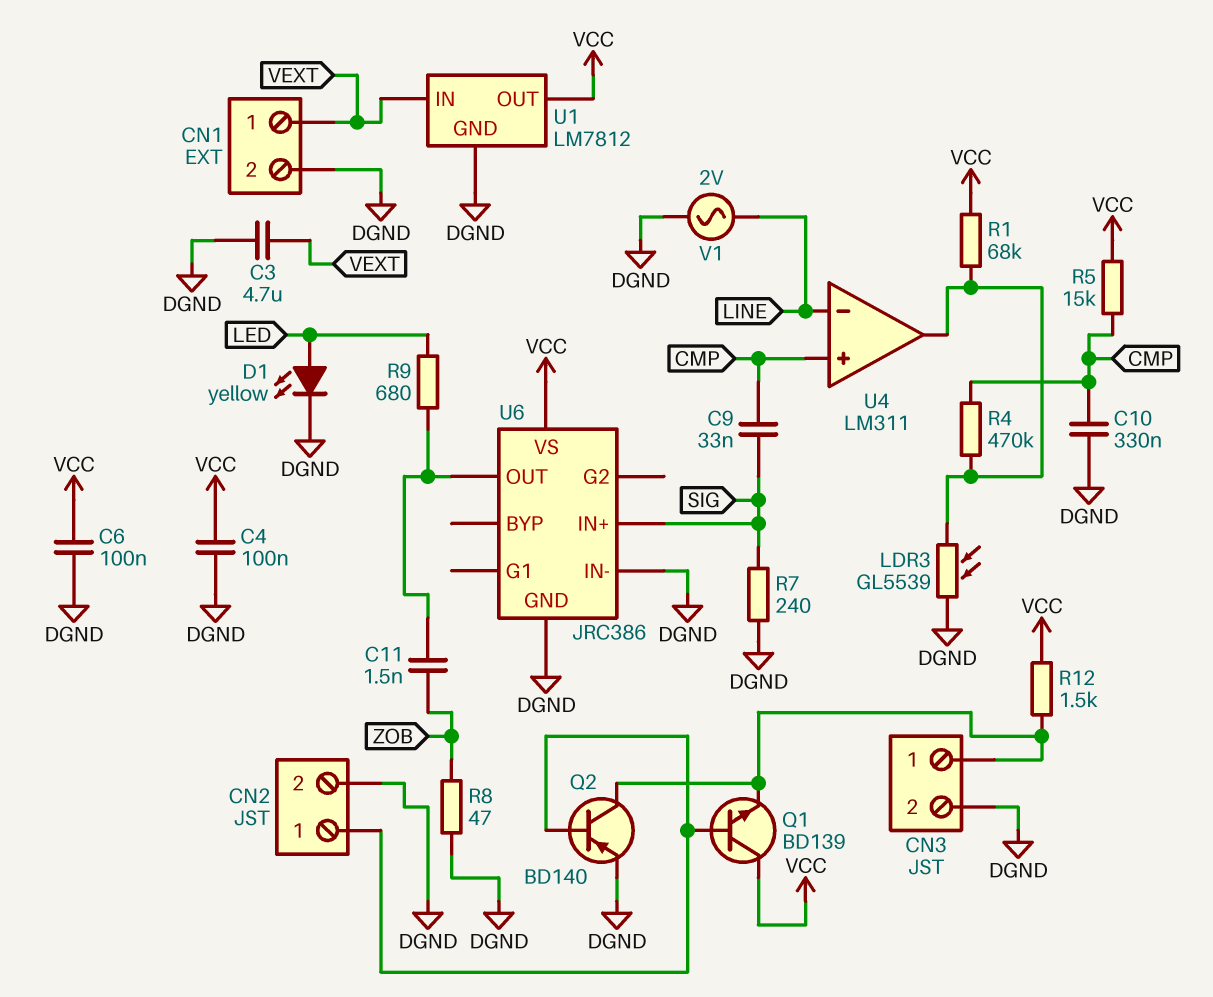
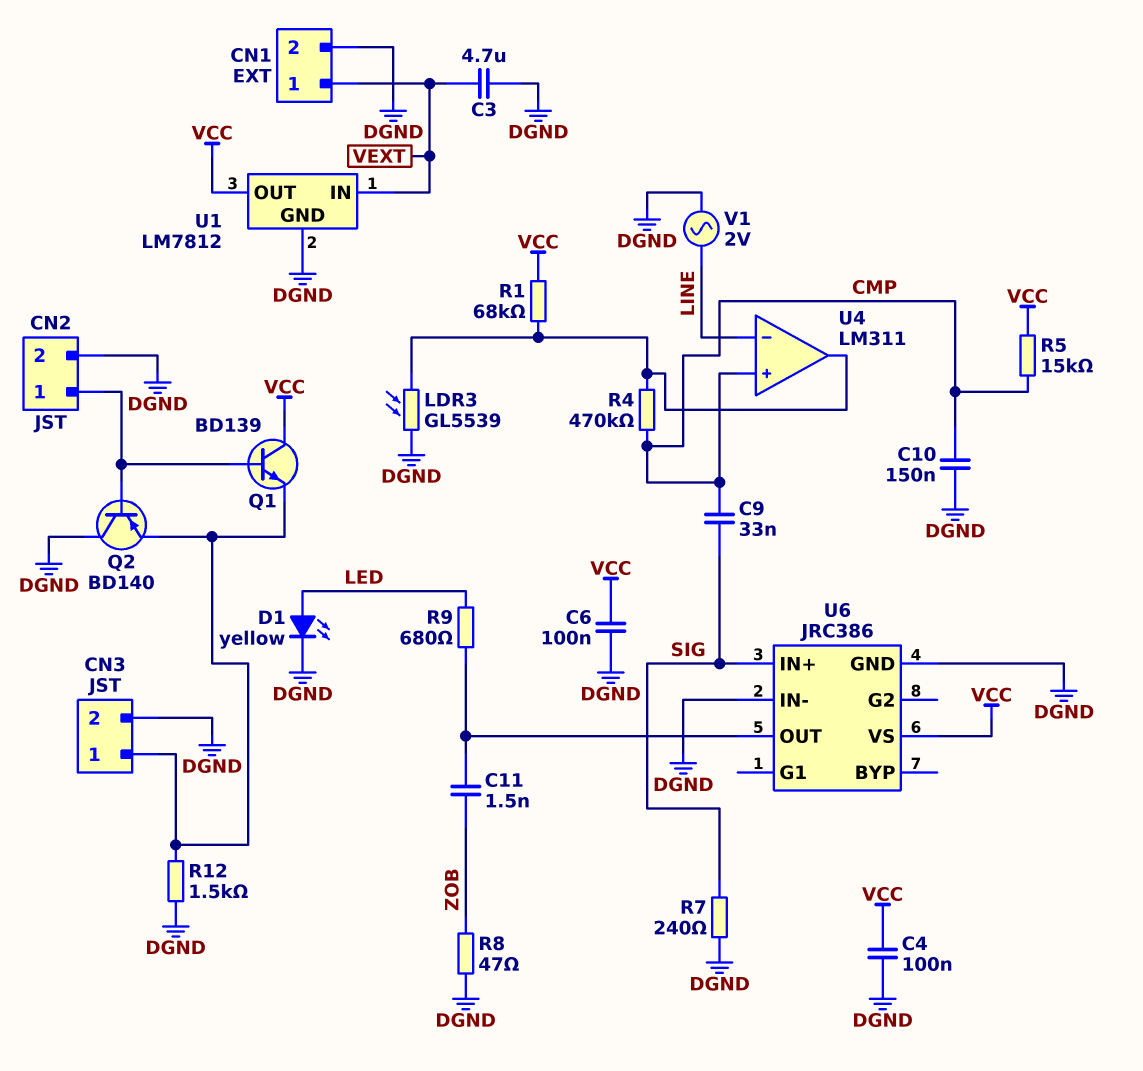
C10: 330nF (CMP, DGND) -> 150nF (CMP, DGND)
Q2: PNP BD140 (B CN2/1, C CN3/1, E DGND) -> PNP BD140 (B CN2/1, C DGND, E CN3/1)
R12: 1.5k (CN3/1, VCC) -> 1.5k (CN3/1, DGND)

